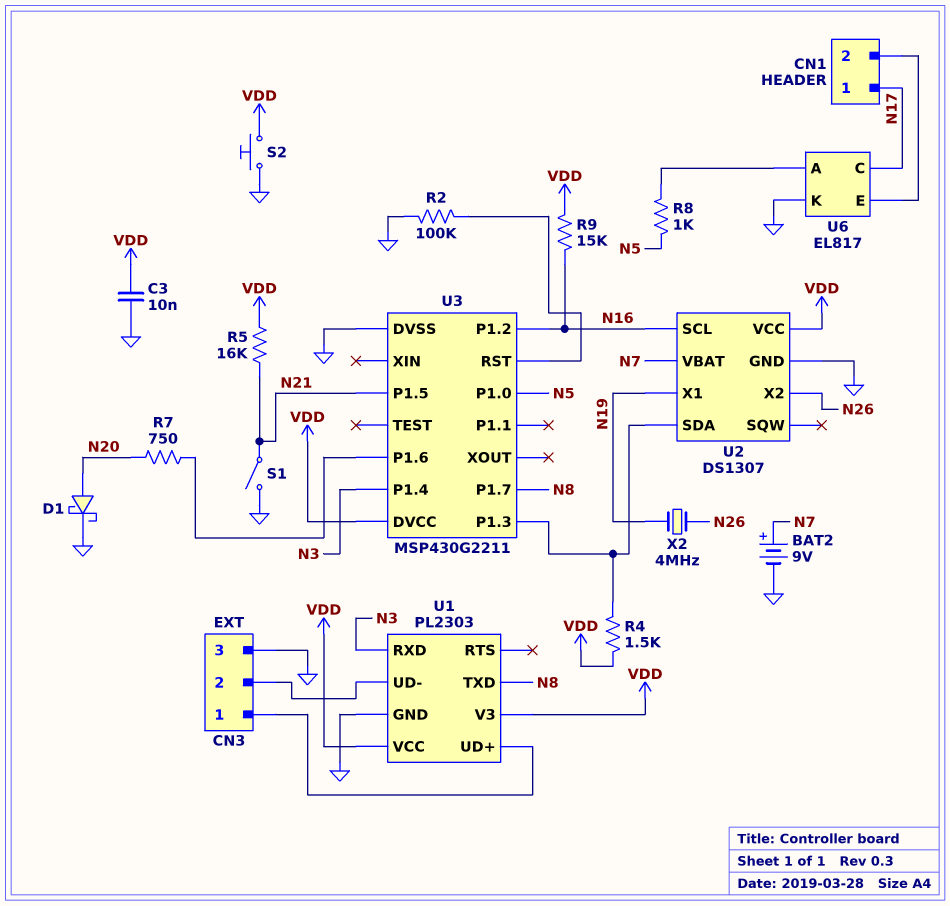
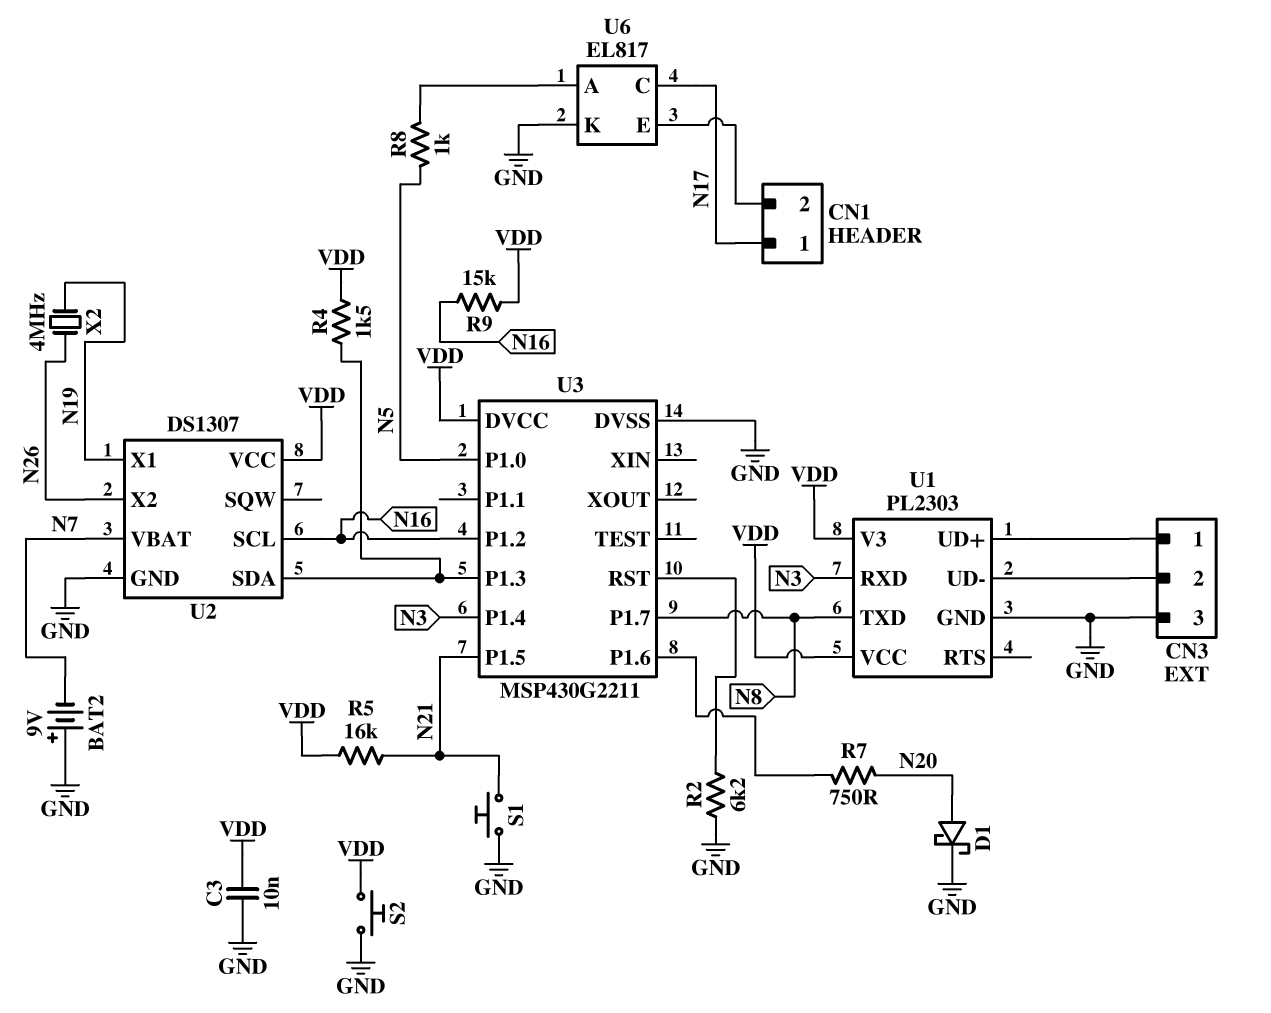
BAT2: 9V (plus N7, minus GND) -> 9V (plus GND, minus N7)
R2: 100k (GND, U3/RST) -> 6.2k (GND, U3/RST)
S1: switch (GND, N21) -> button (GND, N21)

